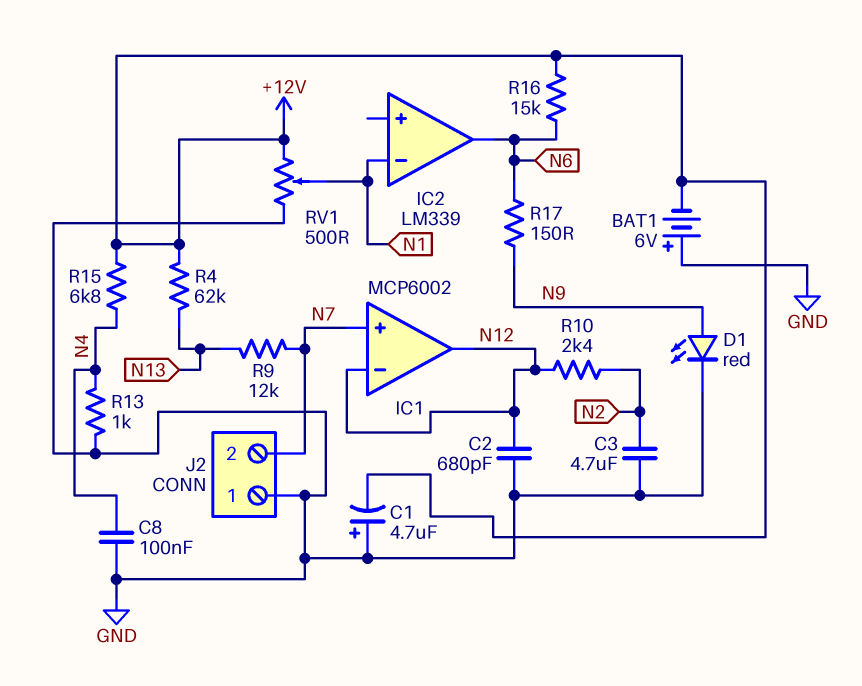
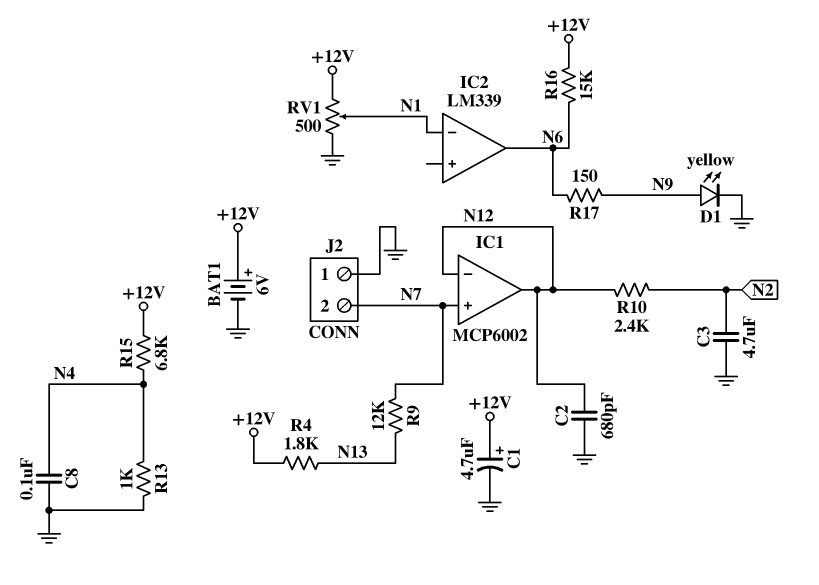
BAT1: 6V (plus GND, minus +12V) -> 6V (plus +12V, minus GND)
C1: 4.7uF (plus GND, minus +12V) -> 4.7uF (plus +12V, minus GND)
D1: LED red (A N9, K GND) -> LED yellow (A N9, K GND)
R4: 62k (+12V, N13) -> 1.8k (+12V, N13)

